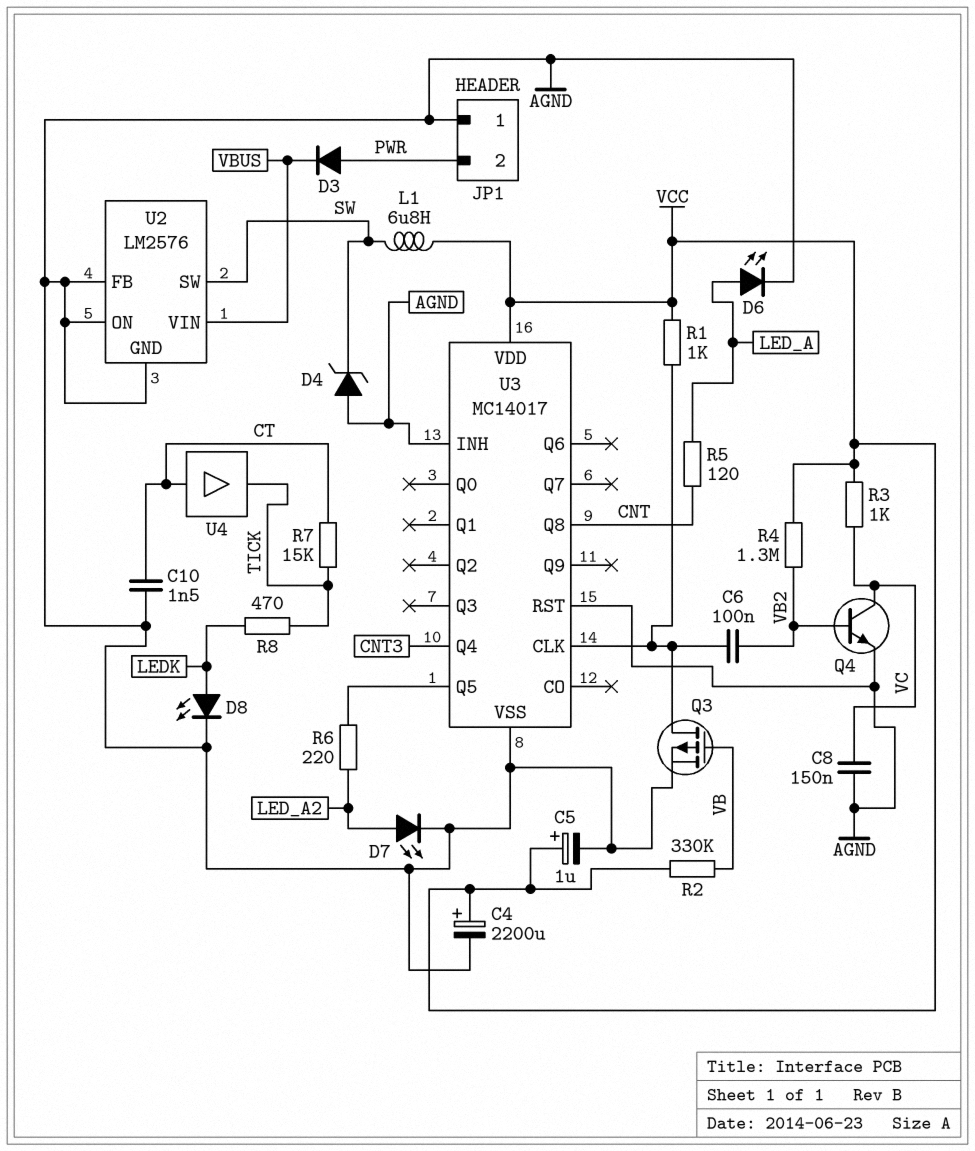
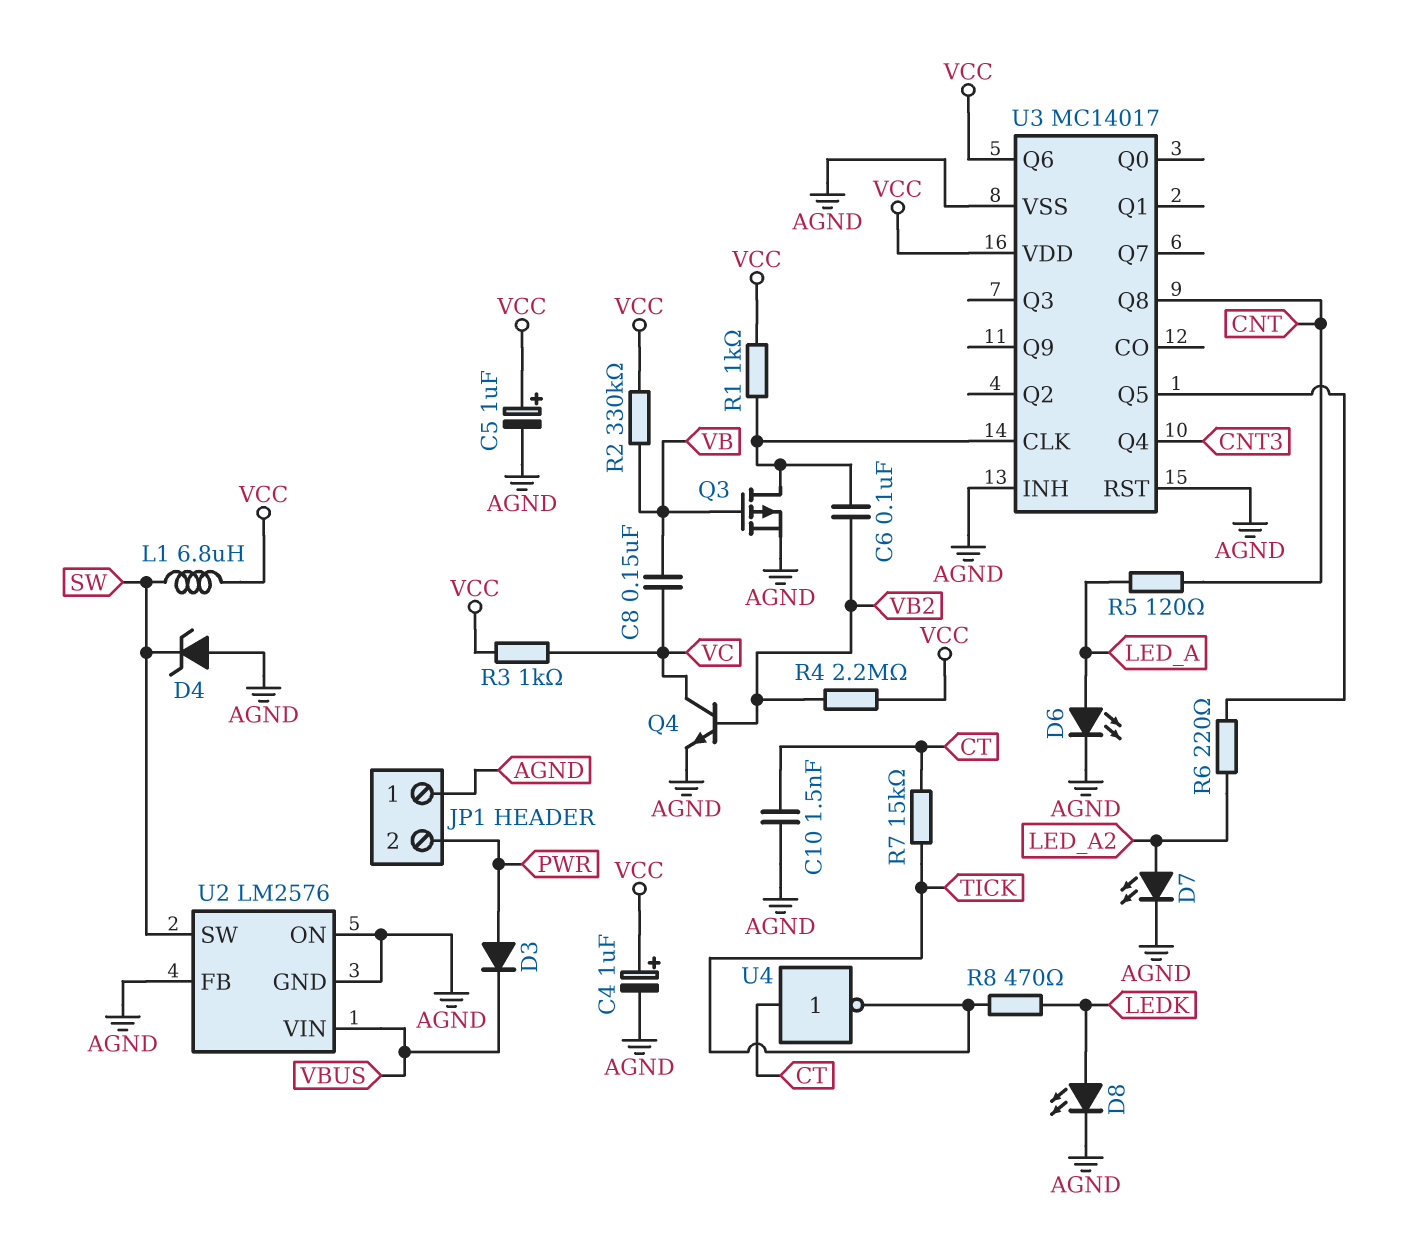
C4: 2200uF (plus VCC, minus AGND) -> 1uF (plus VCC, minus AGND)
C8: 150nF (AGND, VC) -> 150nF (VB, VC)
R4: 1.3M (VB2, VCC) -> 2.2M (VB2, VCC)
U3 pin Q6: none -> VCC
U4: buffer (in CT, out TICK) -> NOT (in CT, out TICK)

